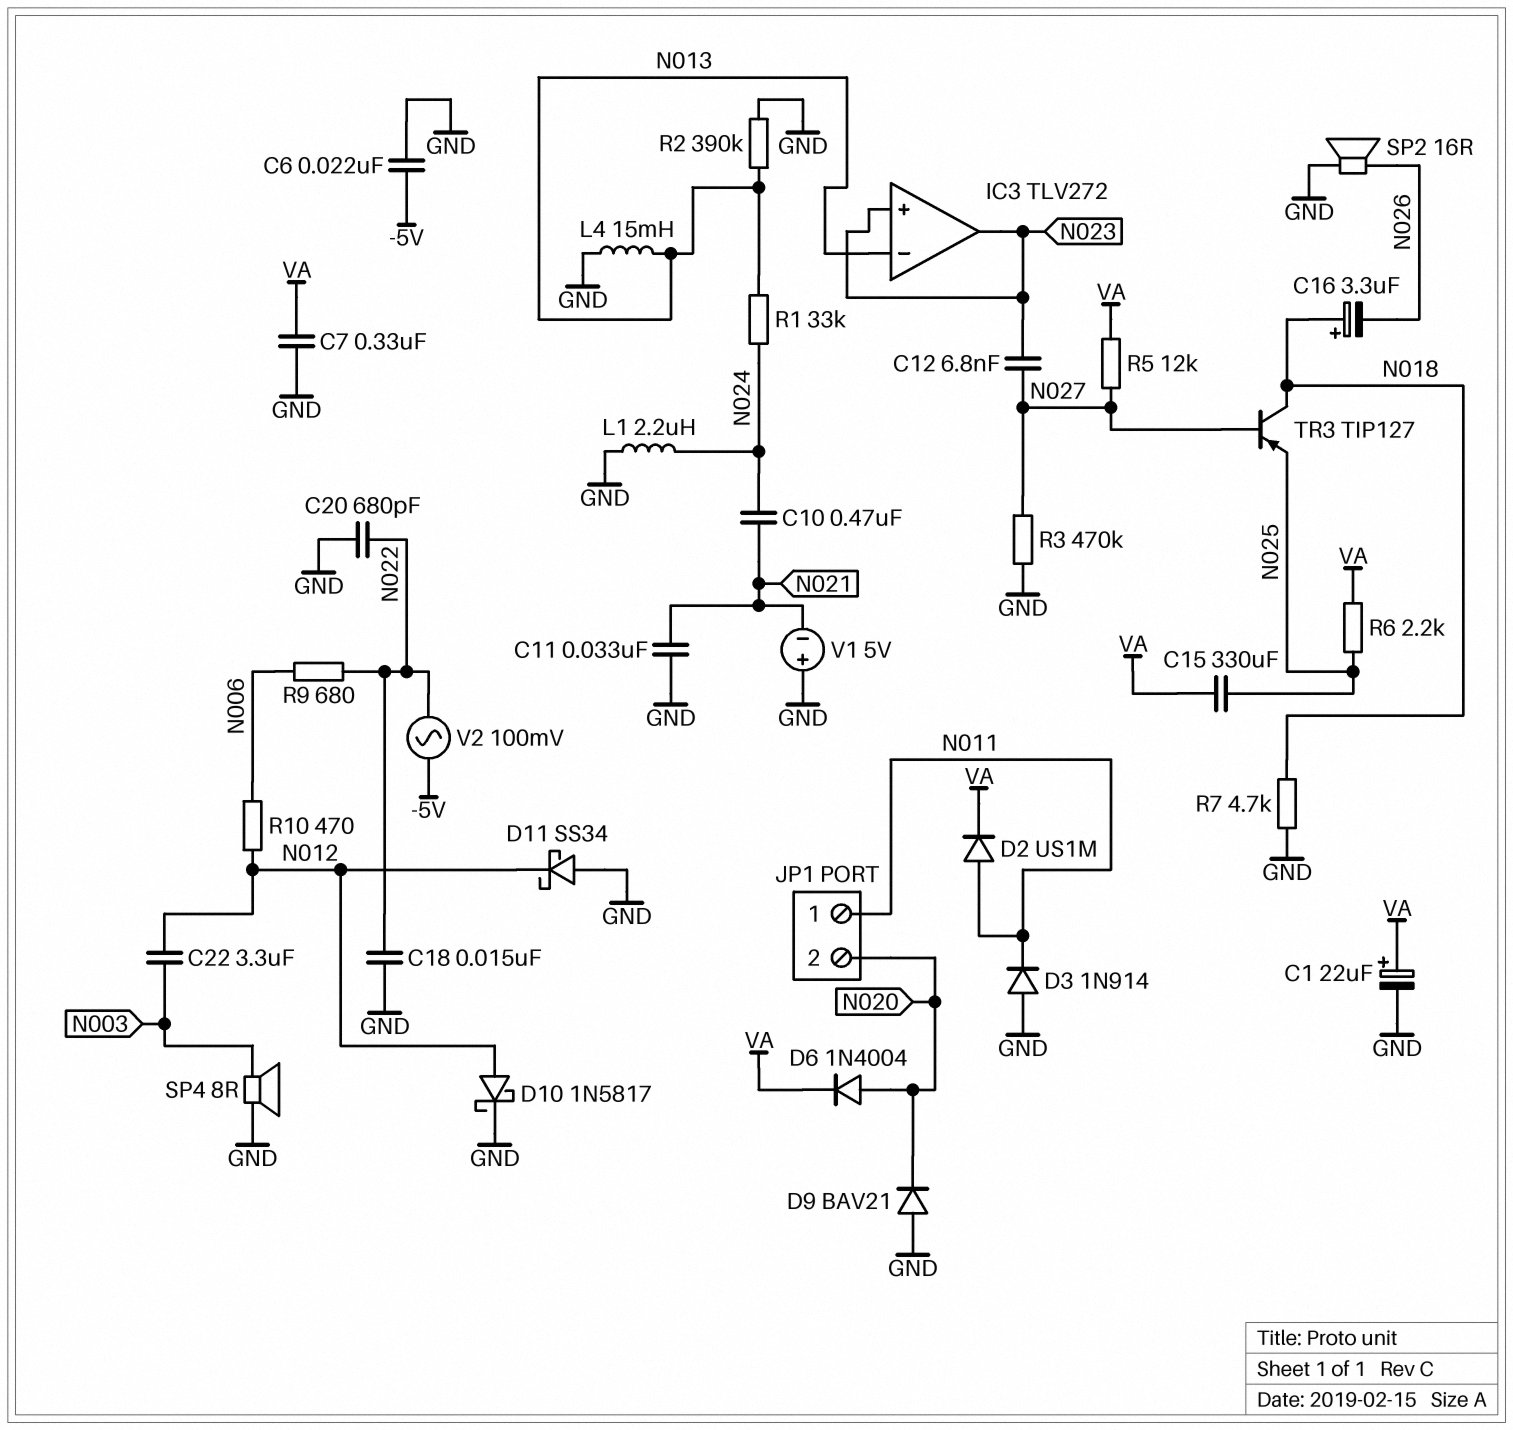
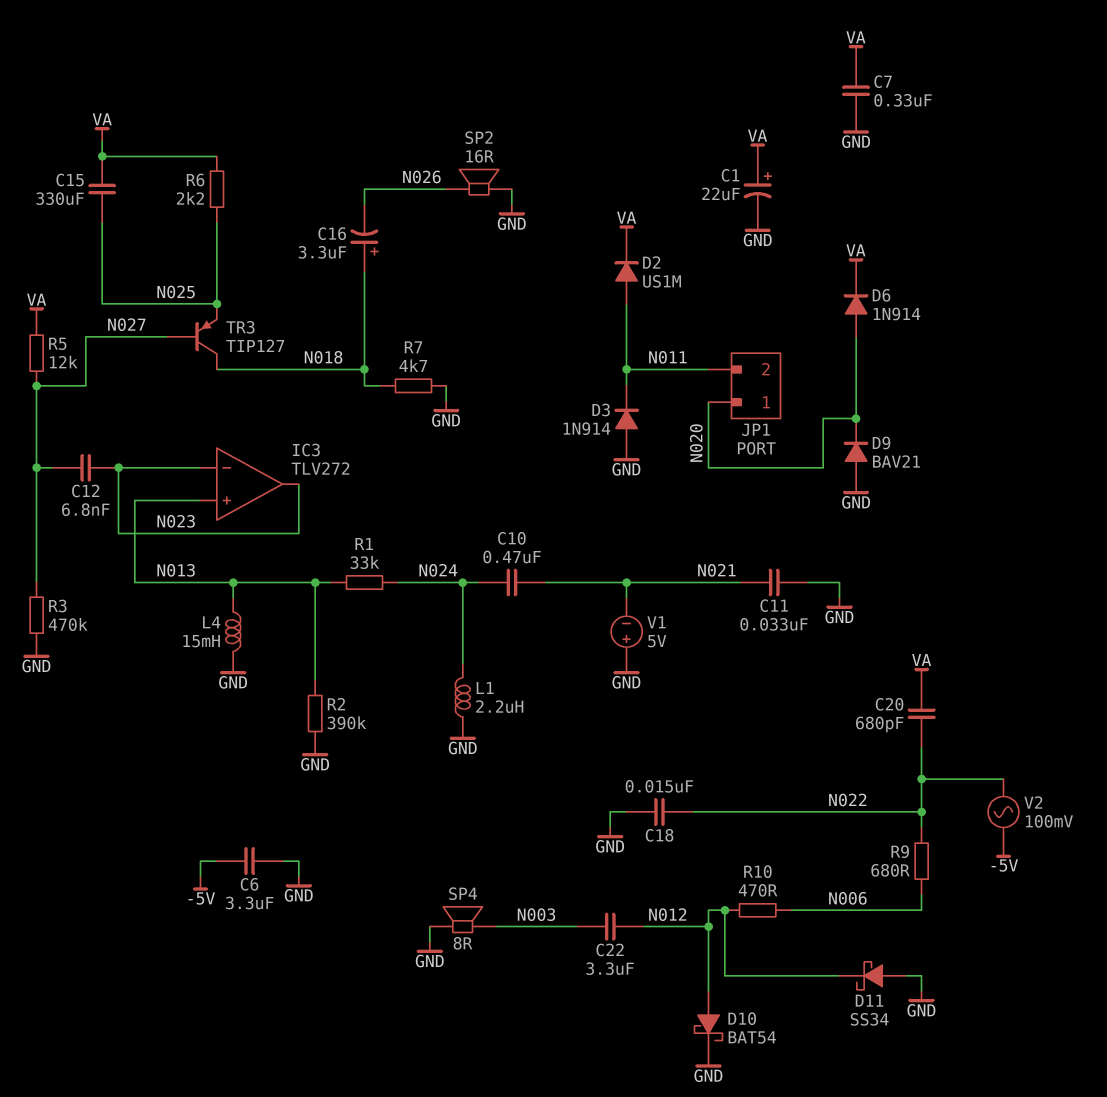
C6: 22nF (-5V, GND) -> 3.3uF (-5V, GND)
C20: 680pF (GND, N022) -> 680pF (N022, VA)
D6: diode 1N4004 (A N020, K VA) -> diode 1N914 (A N020, K VA)
D10: schottky 1N5817 (A N012, K GND) -> schottky BAT54 (A N012, K GND)
IC3 pin in+: N023 -> N013
IC3 pin in-: N013 -> N023
JP1 pin 1: N011 -> N020
JP1 pin 2: N020 -> N011

